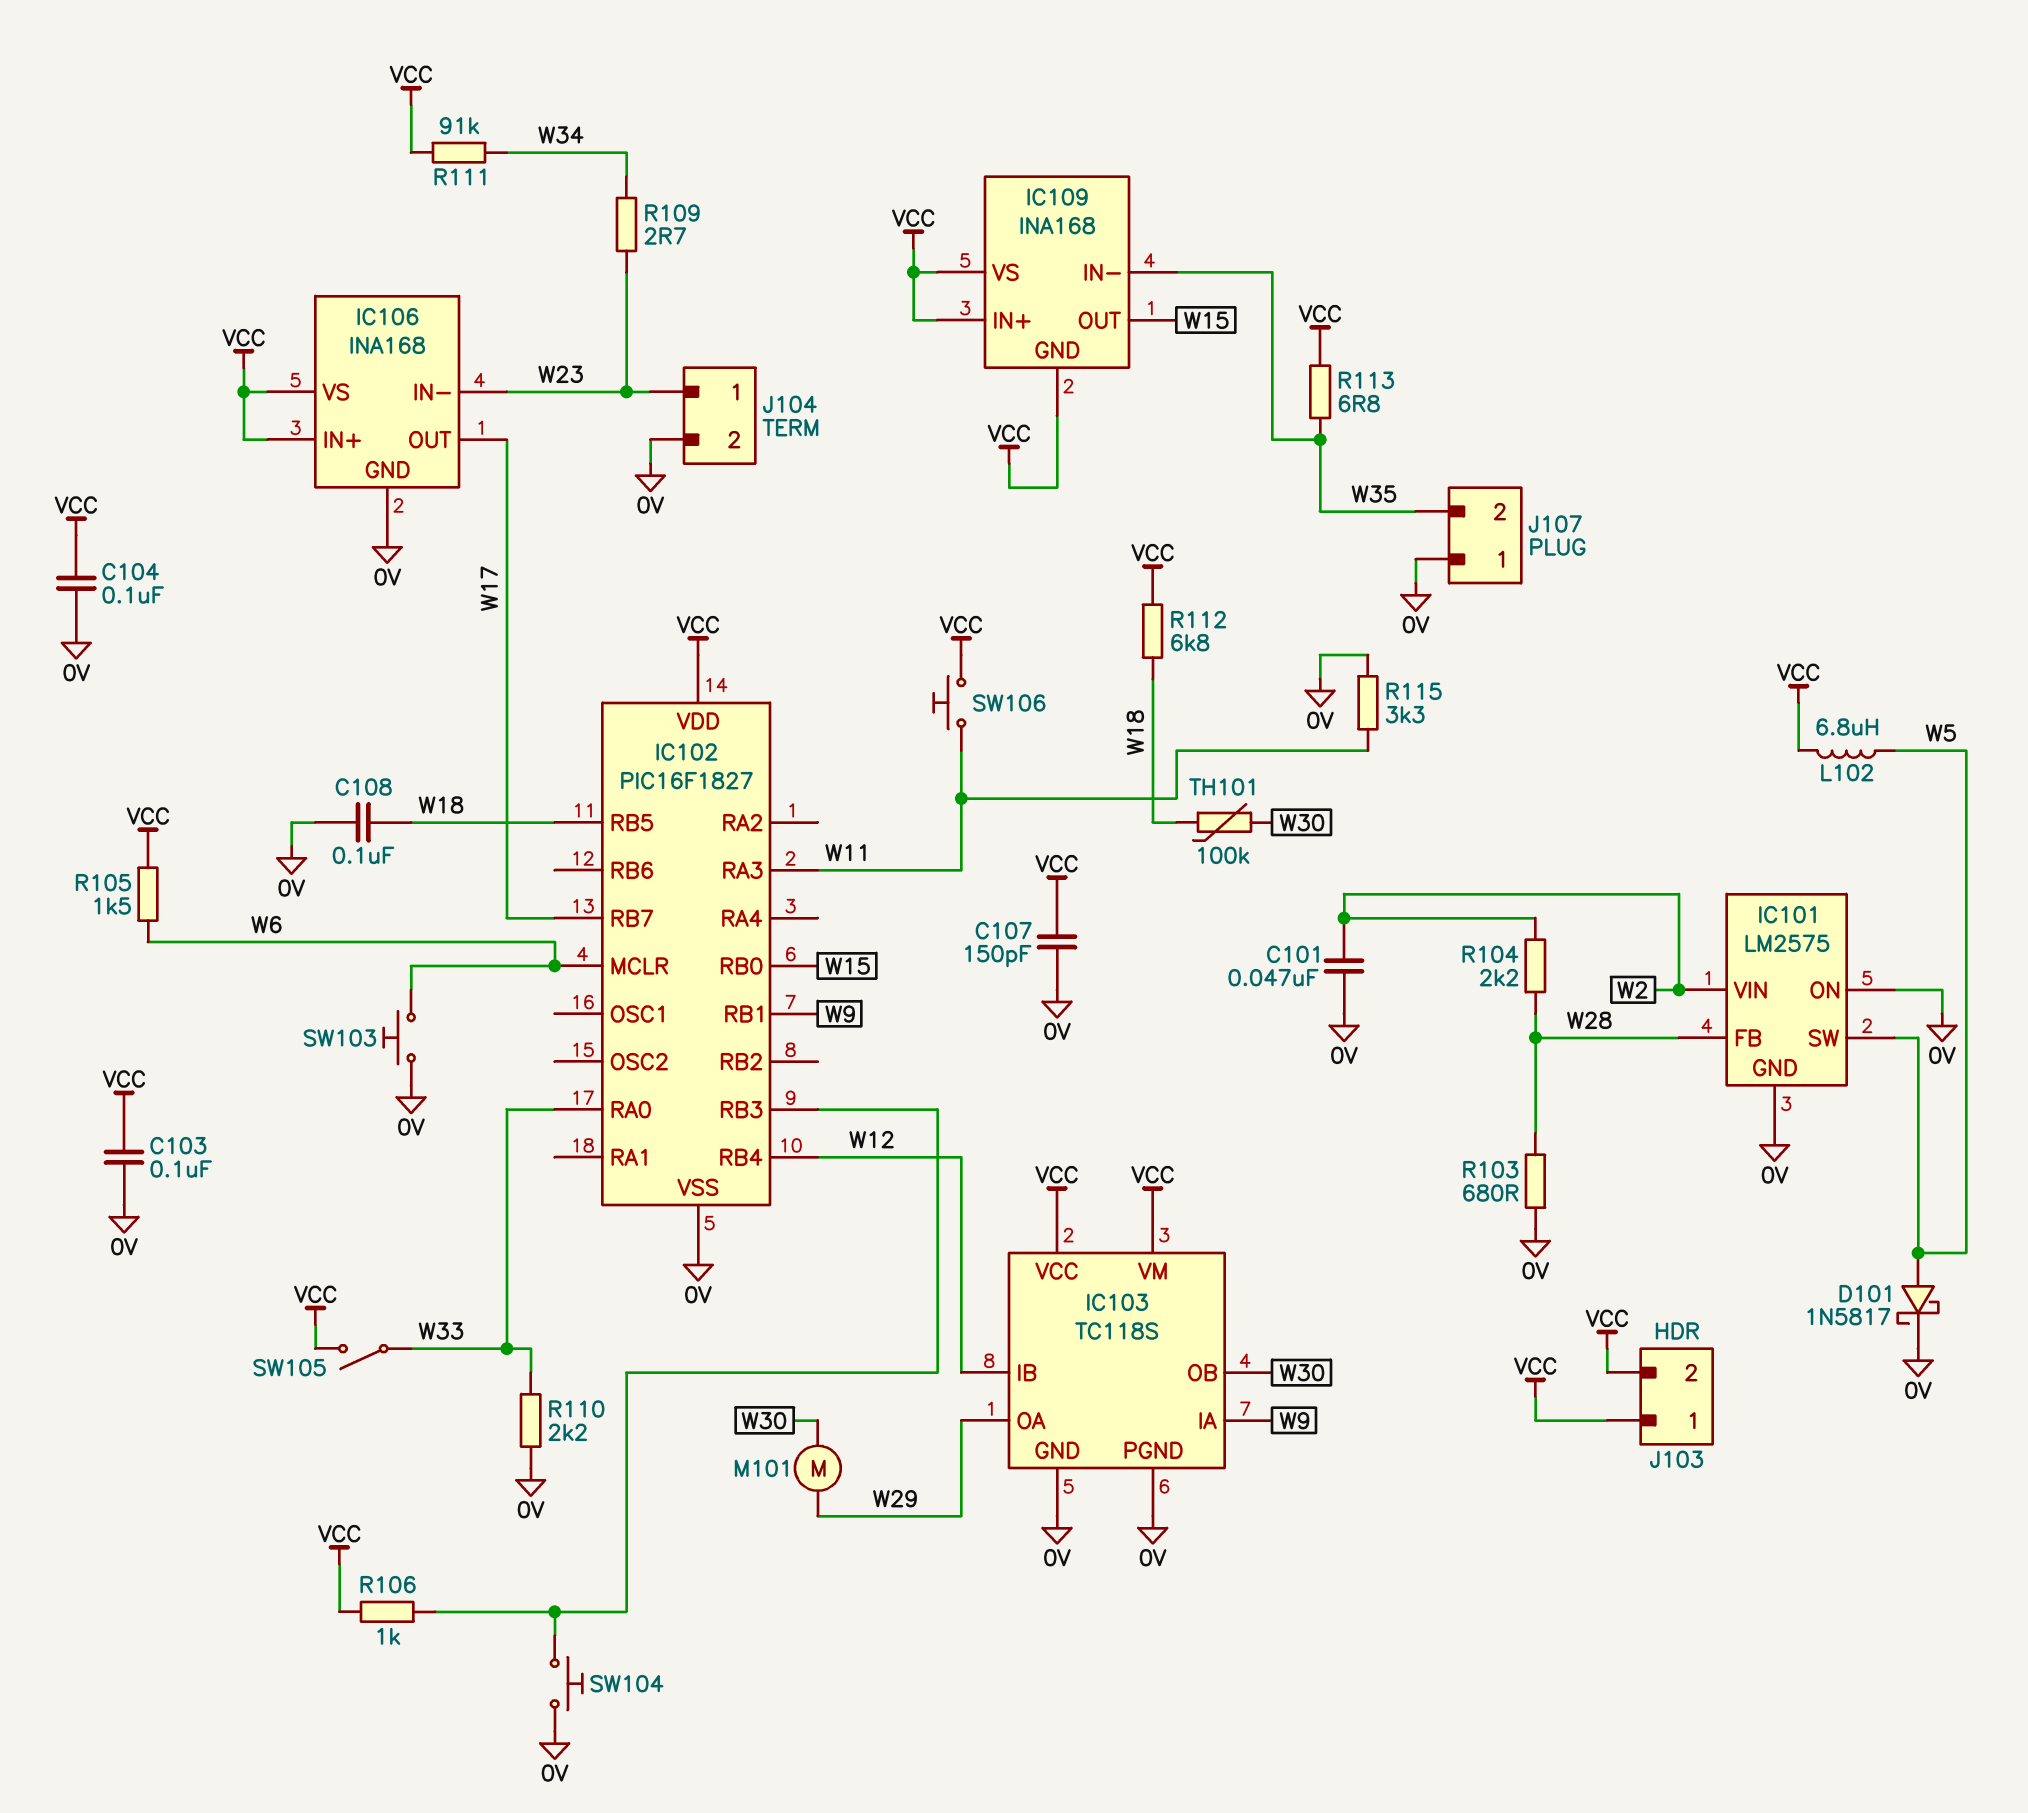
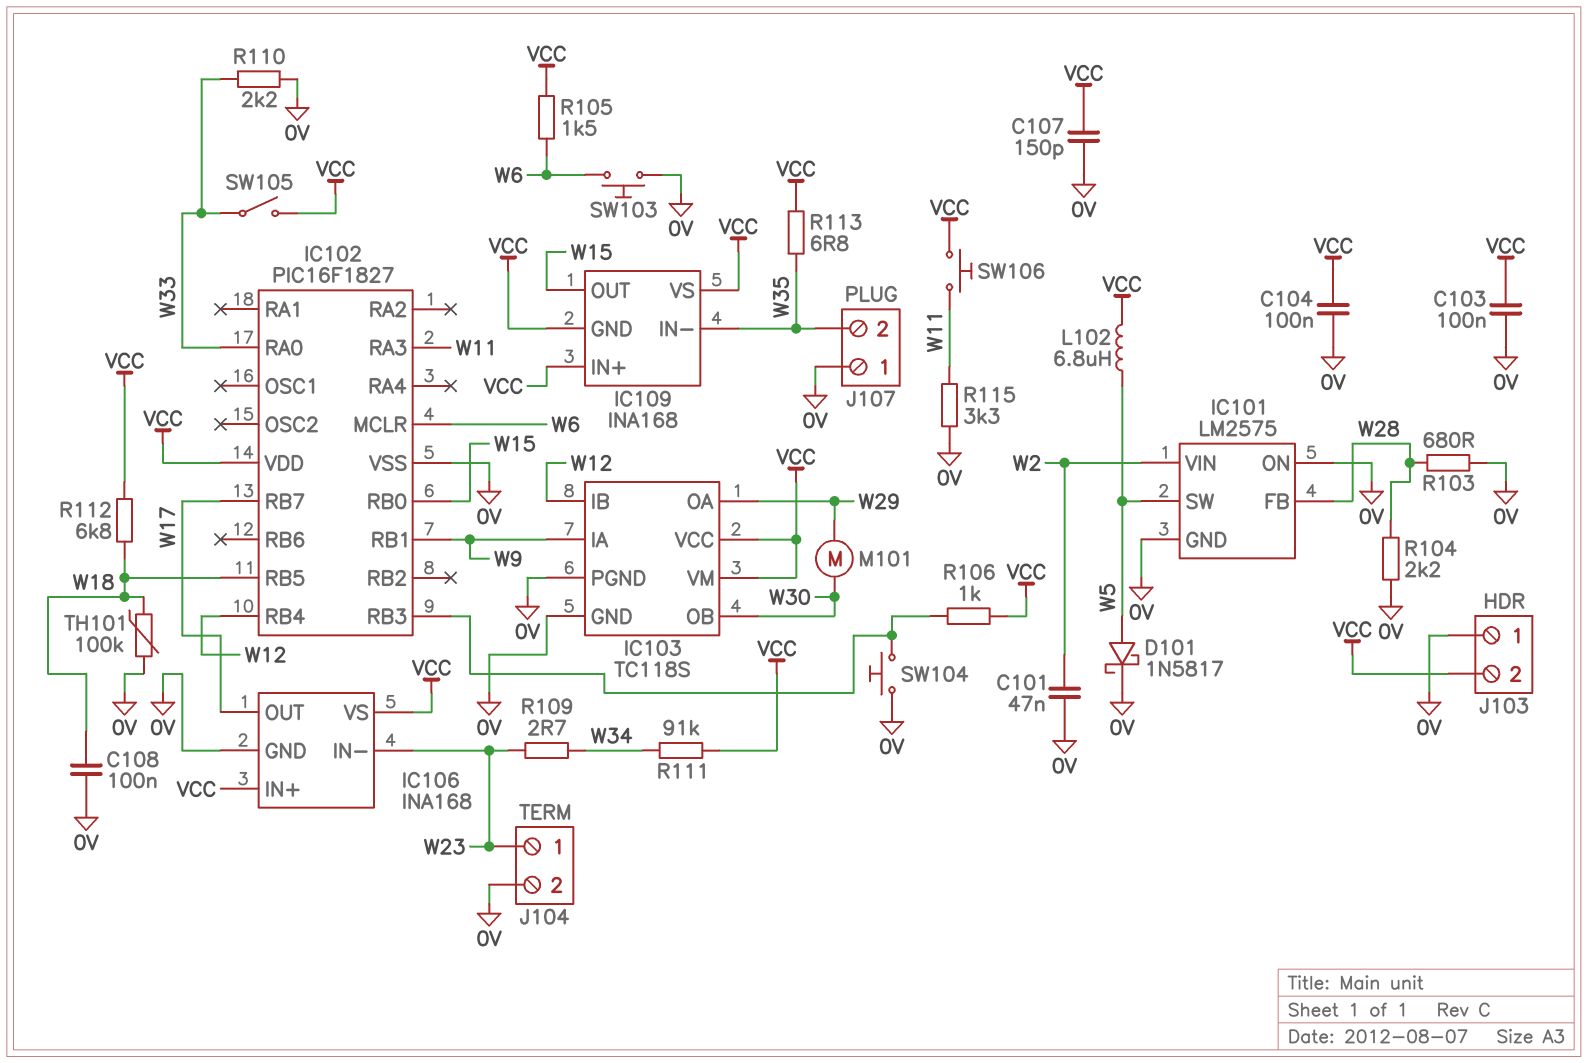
J103 pin 1: VCC -> 0V
R104: 2.2k (W2, W28) -> 2.2k (0V, W28)
TH101: 100k (W18, W30) -> 100k (0V, W18)

